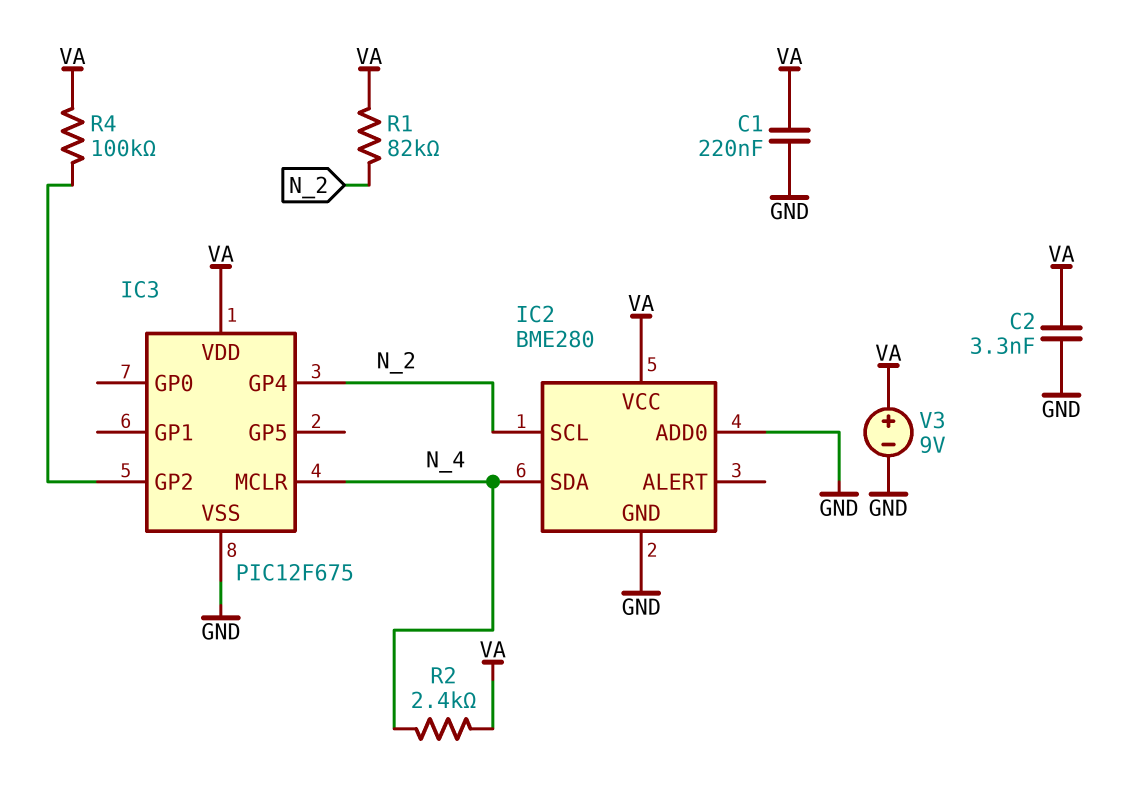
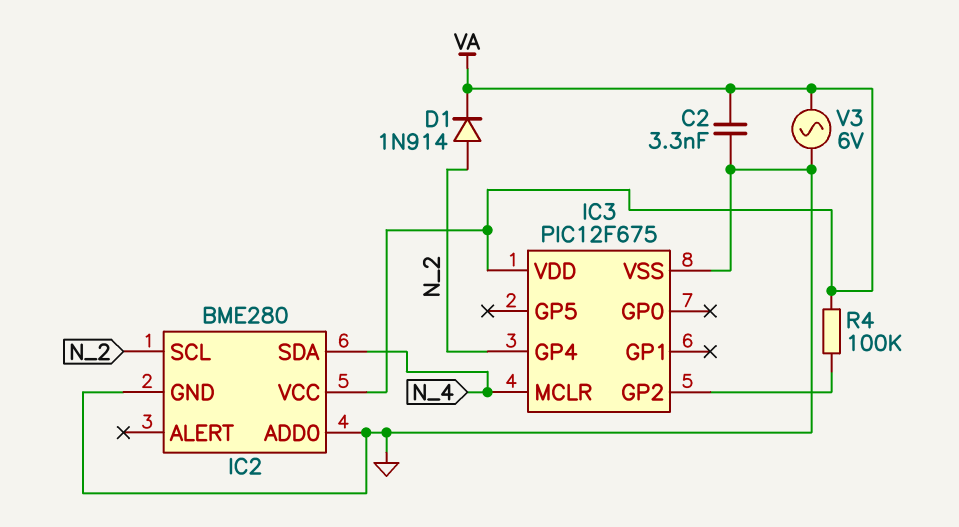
C1: 220nF (GND, VA) -> none
D1: none -> diode 1N914 (A N_2, K VA)
R1: 82k (N_2, VA) -> none
R2: 2.4k (N_4, VA) -> none
V3: 9V (plus VA, minus GND) -> AC 6V (GND, VA)

